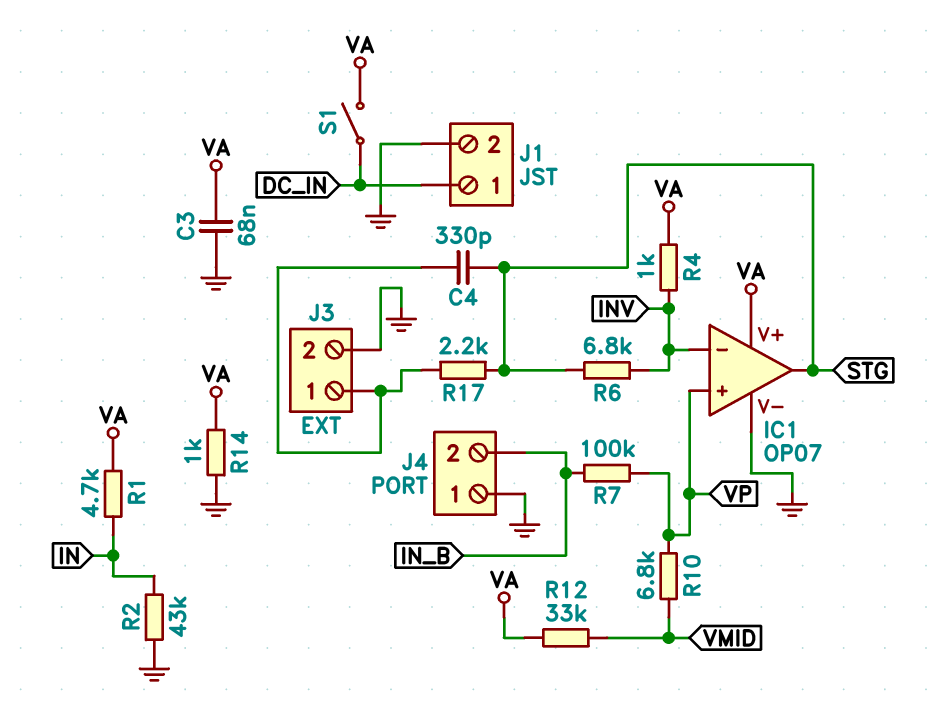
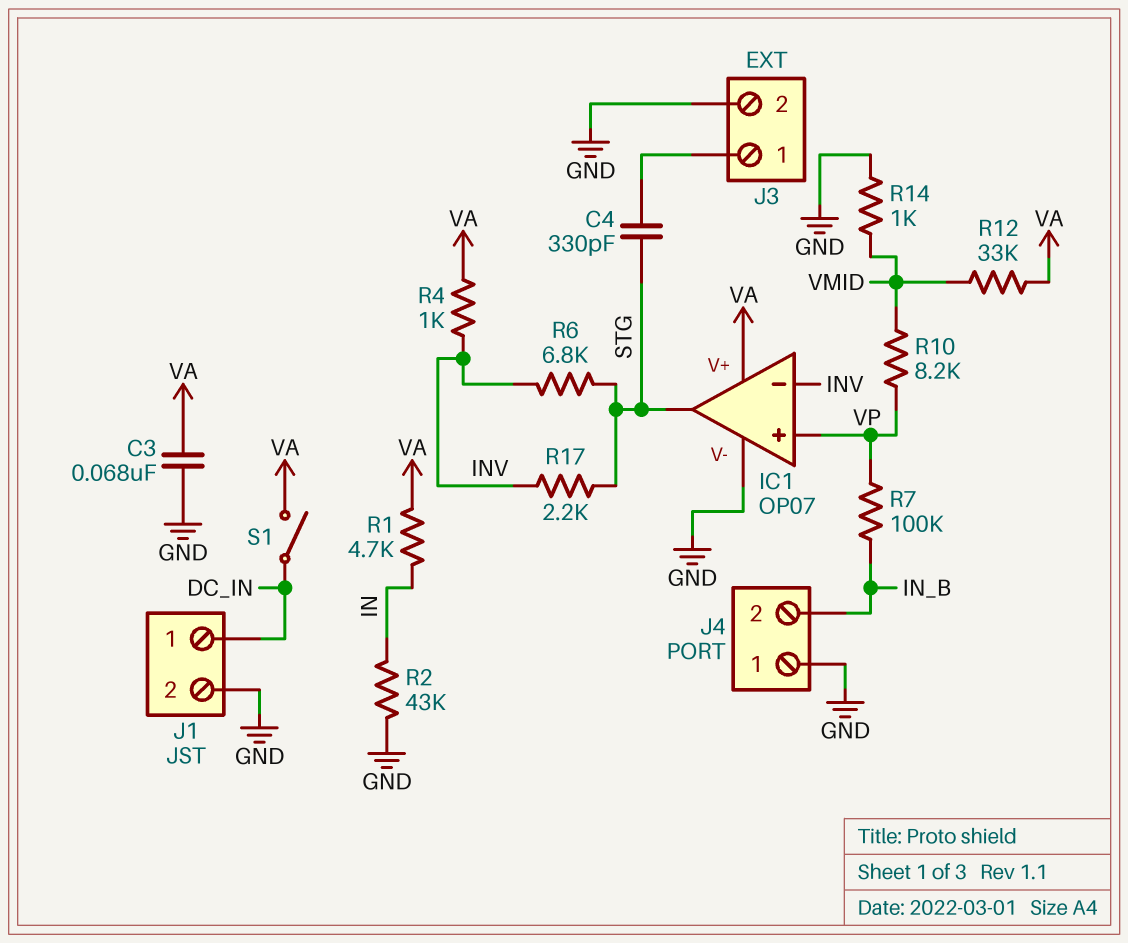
R10: 6.8k (VMID, VP) -> 8.2k (VMID, VP)
R14: 1k (GND, VA) -> 1k (GND, VMID)
R17: 2.2k (J3/1, STG) -> 2.2k (INV, STG)

